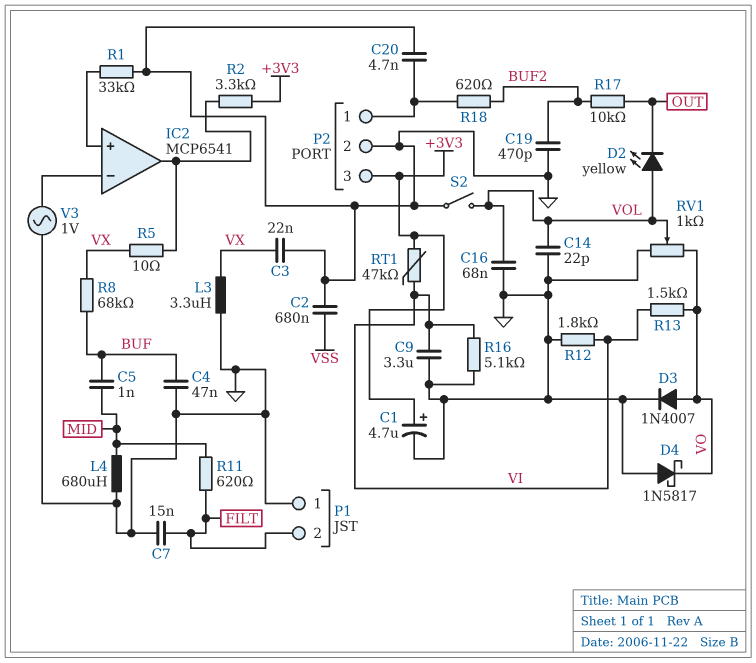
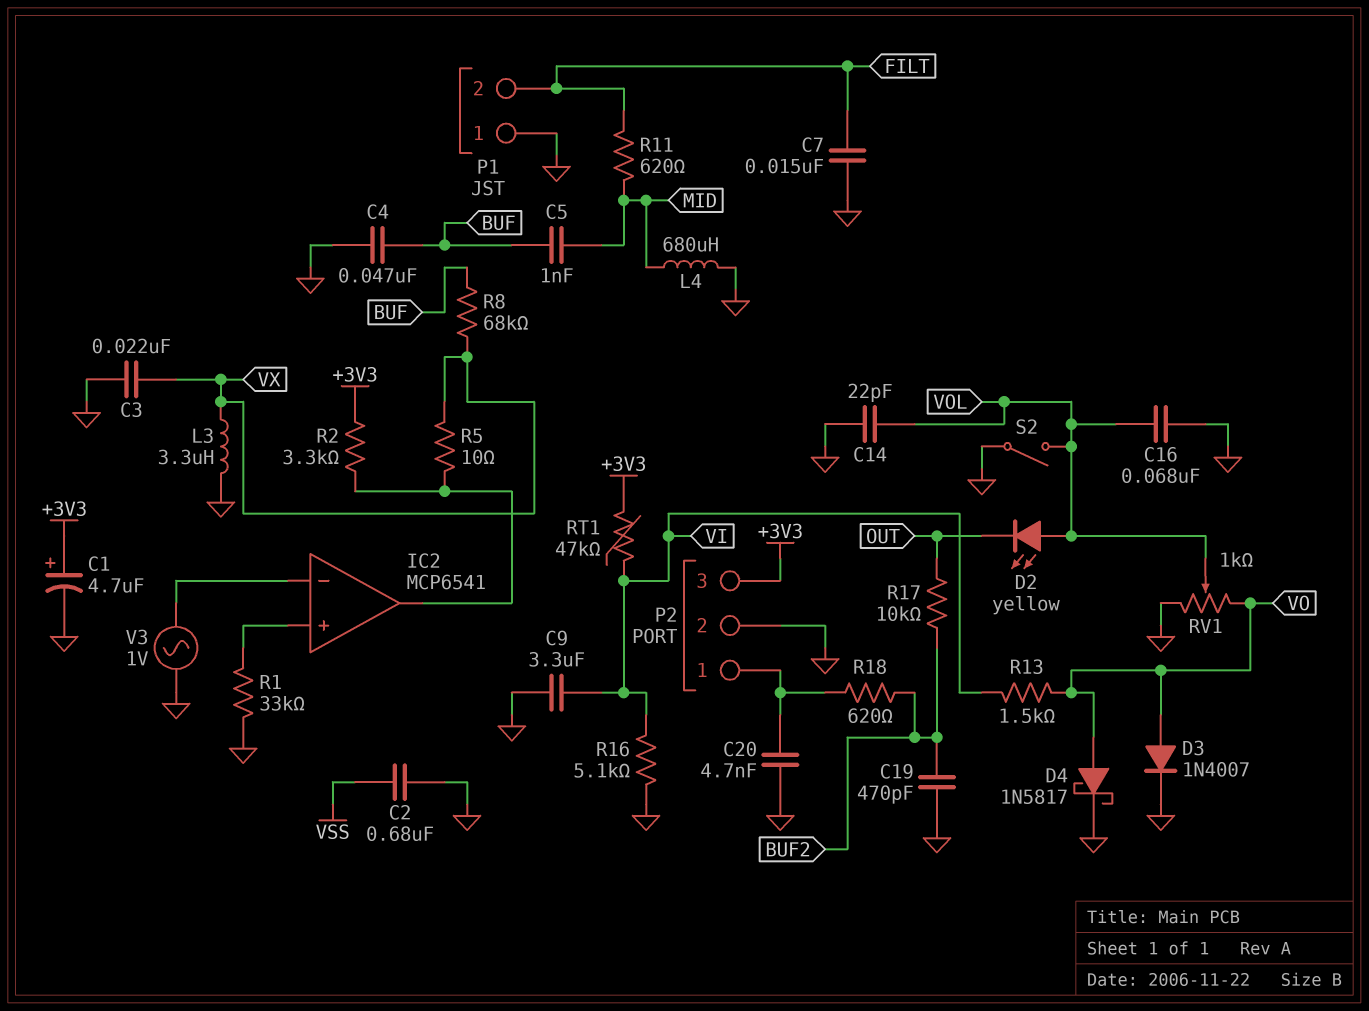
D4: schottky 1N5817 (A GND, K VO) -> schottky 1N5817 (A VO, K GND)
R12: 1.8k (GND, VI) -> none

